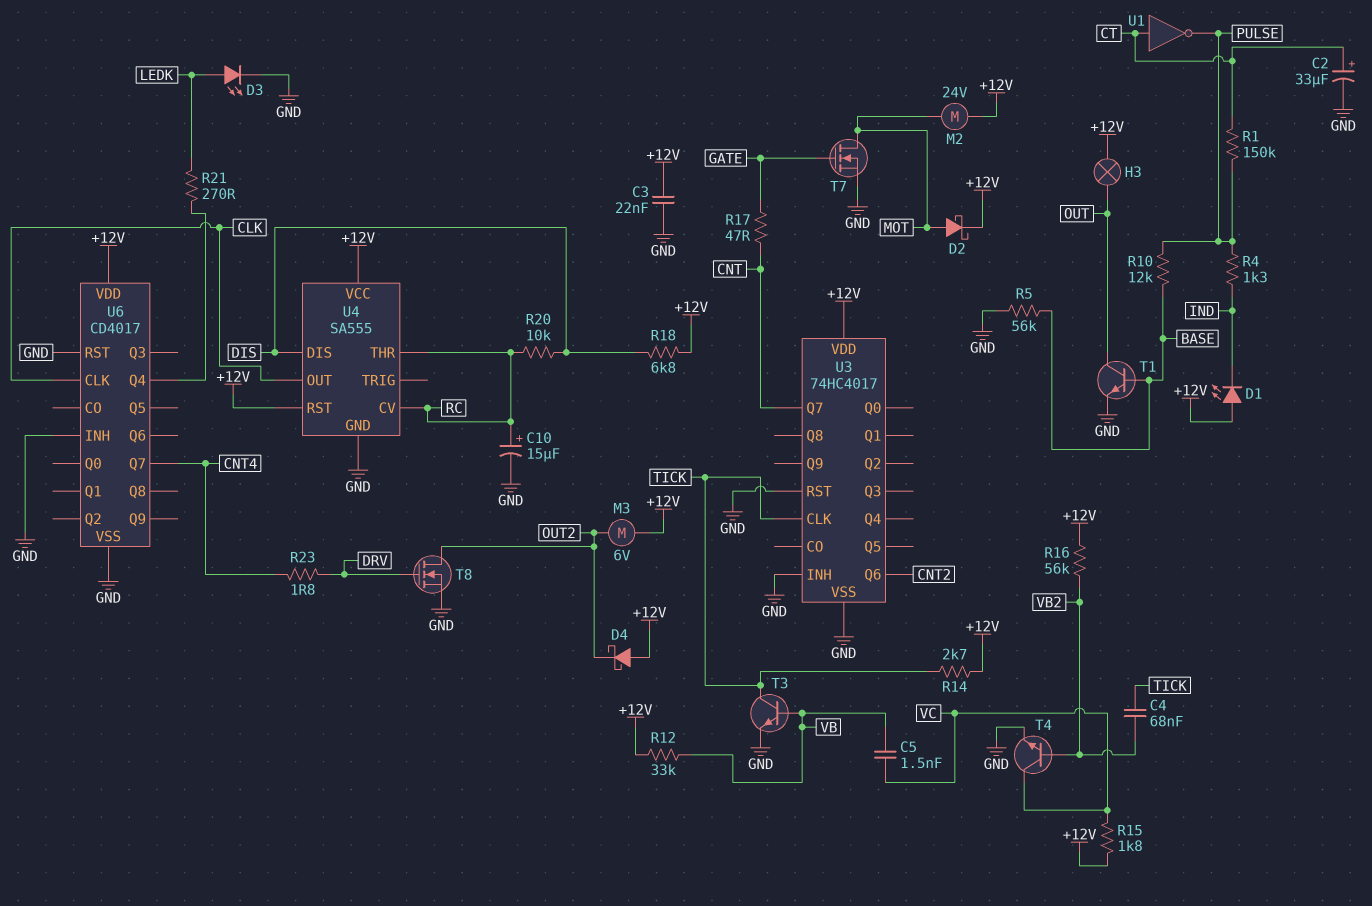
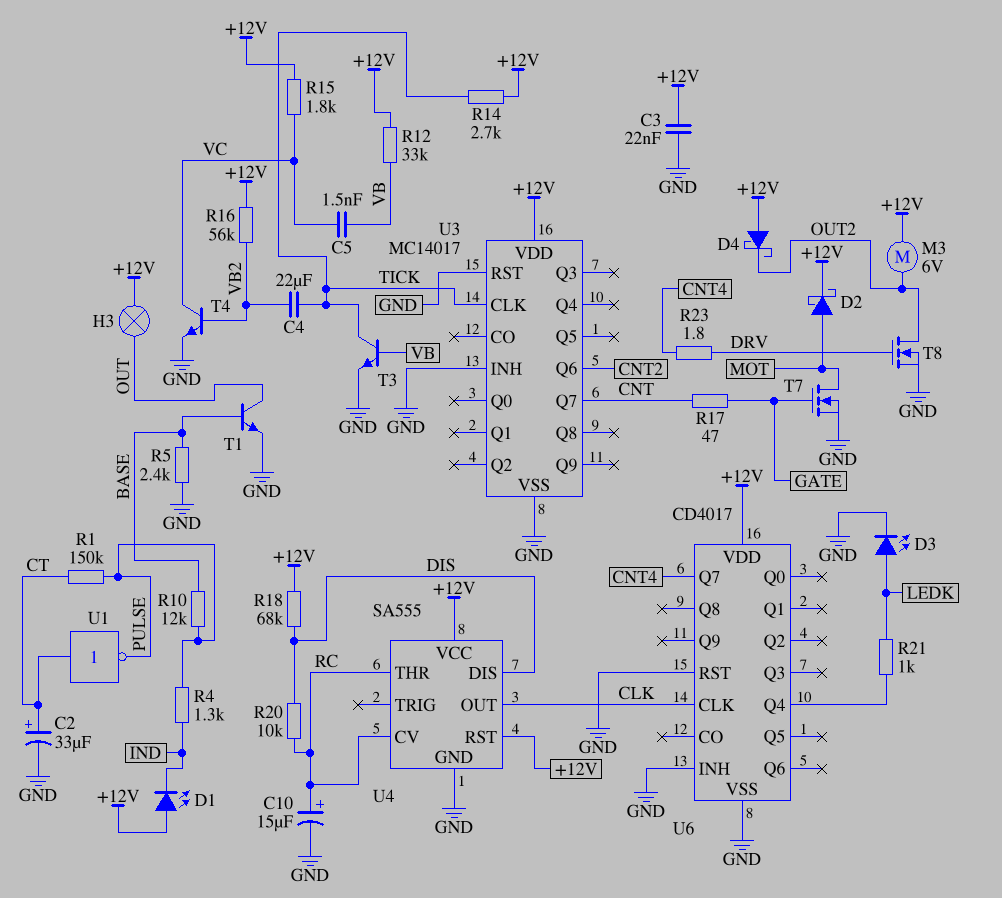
C4: 68nF (TICK, VB2) -> 22uF (TICK, VB2)
M2: motor 24V (+12V, MOT) -> none
R5: 56k (BASE, GND) -> 2.4k (BASE, GND)
R18: 6.8k (+12V, DIS) -> 68k (+12V, DIS)
R21: 270 (LEDK, U6/Q4) -> 1k (LEDK, U6/Q4)
U3: 74HC4017 -> MC14017

